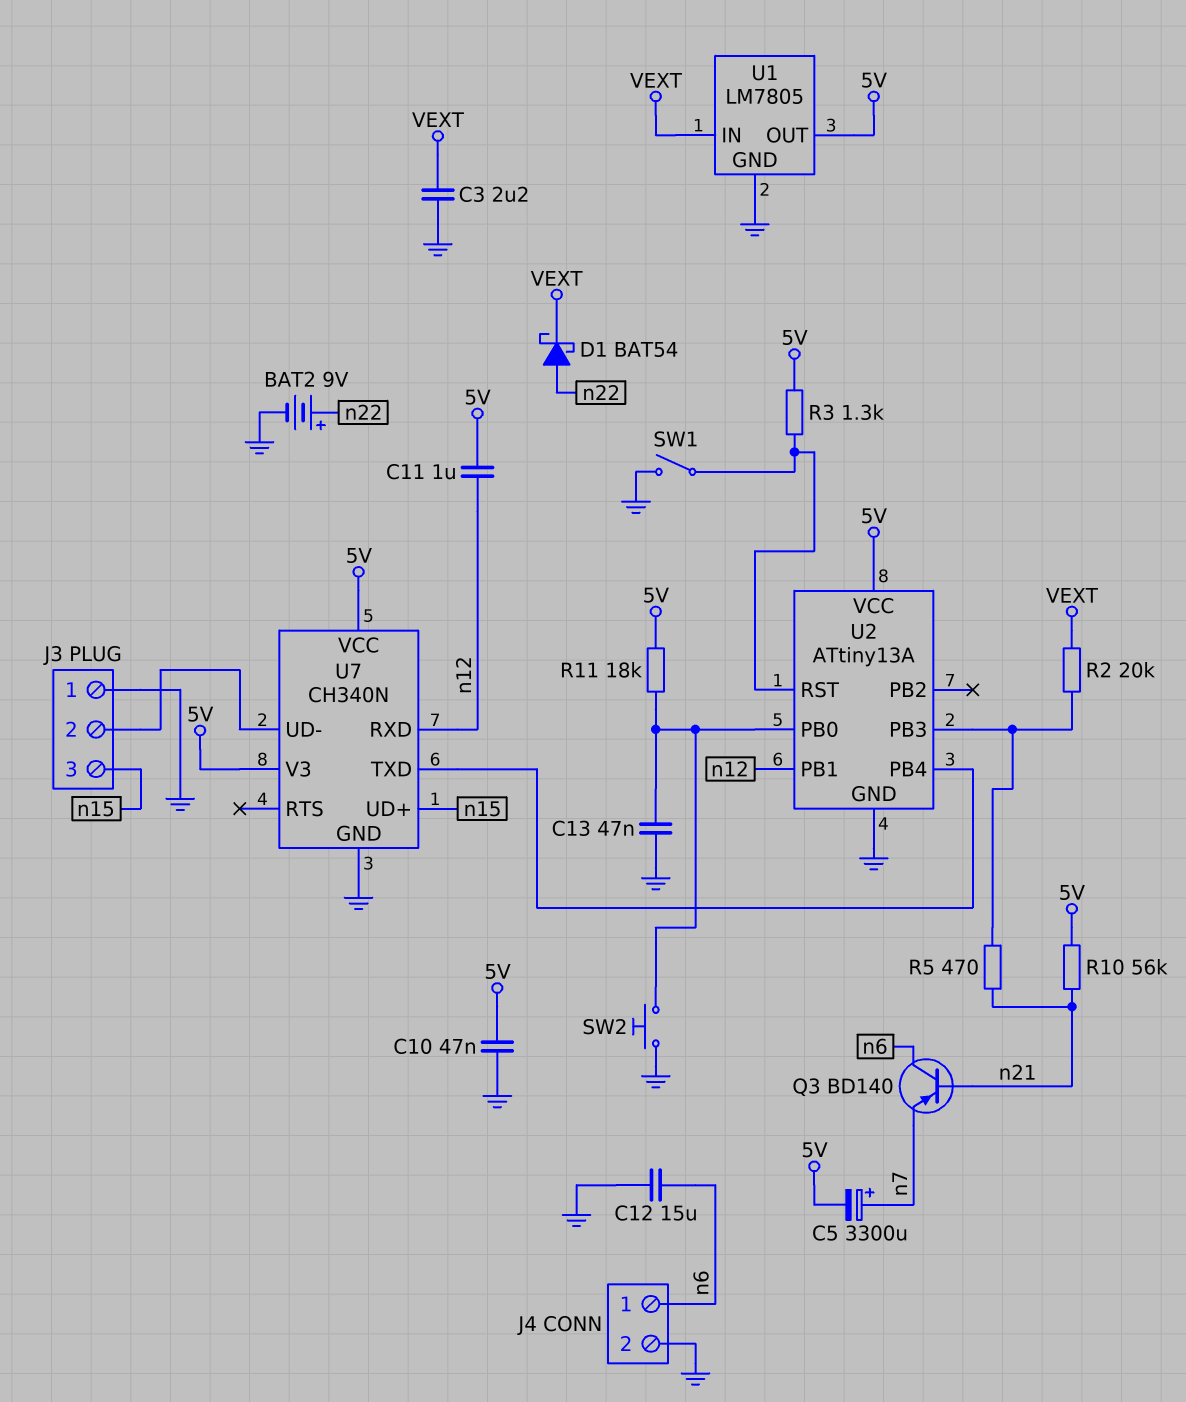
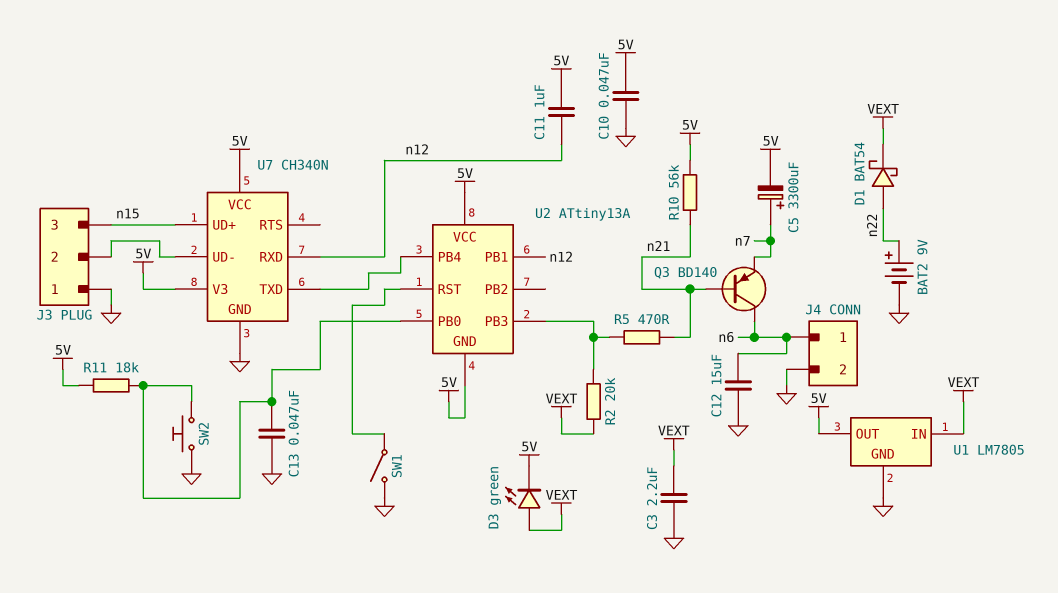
D3: none -> LED green (A VEXT, K 5V)
R3: 1.3k (5V, U2/RST) -> none
U2 pin GND: GND -> 5V

